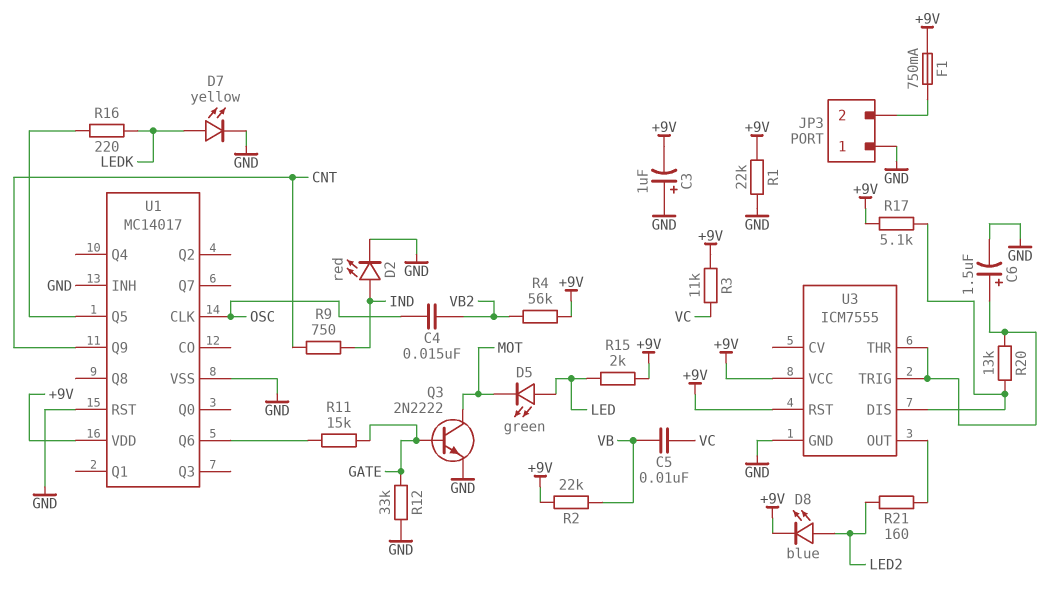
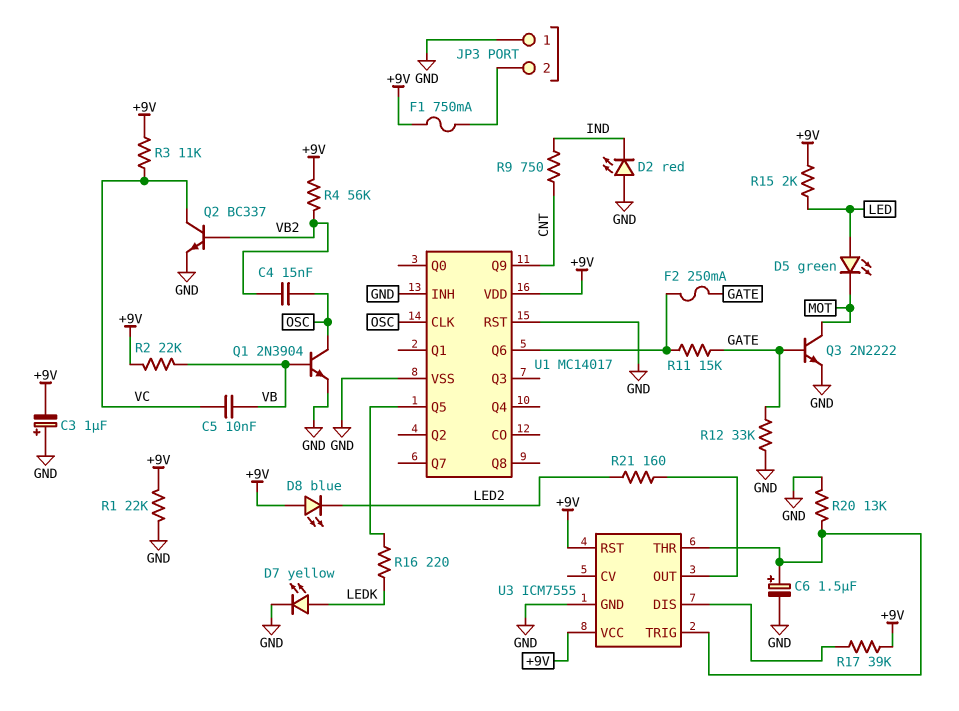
D2: LED red (A IND, K GND) -> LED red (A GND, K IND)
D8: LED blue (A LED2, K +9V) -> LED blue (A +9V, K LED2)
F2: none -> 250mA (GATE, U1/Q6)
Q1: none -> NPN 2N3904 (B VB, C OSC, E GND)
Q2: none -> NPN BC337 (B VB2, C VC, E GND)
R17: 5.1k (+9V, U3/DIS) -> 39k (+9V, U3/DIS)
R20: 13k (U3/DIS, U3/THR) -> 13k (GND, U3/THR)

